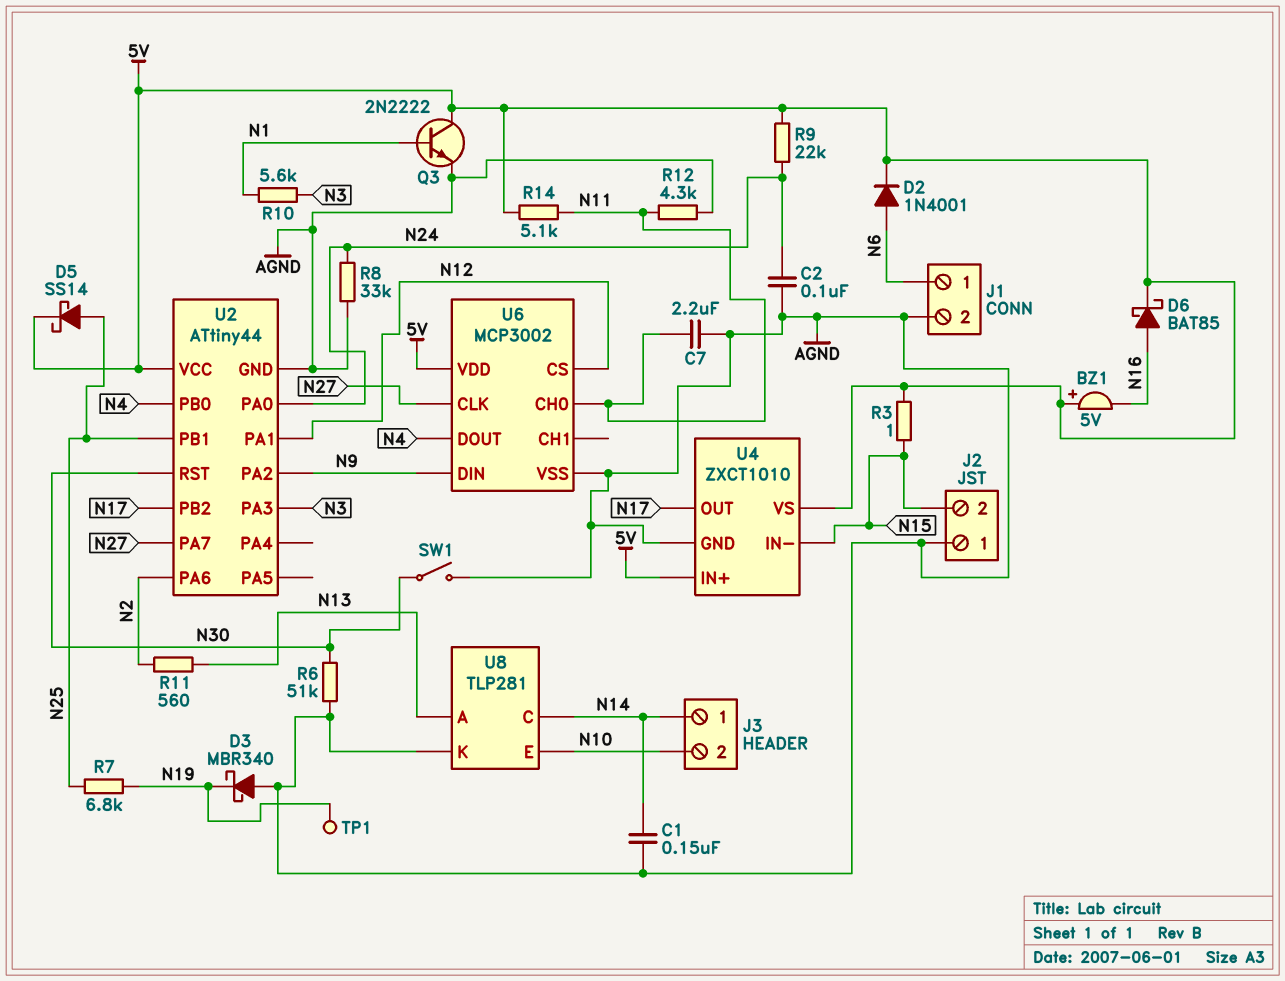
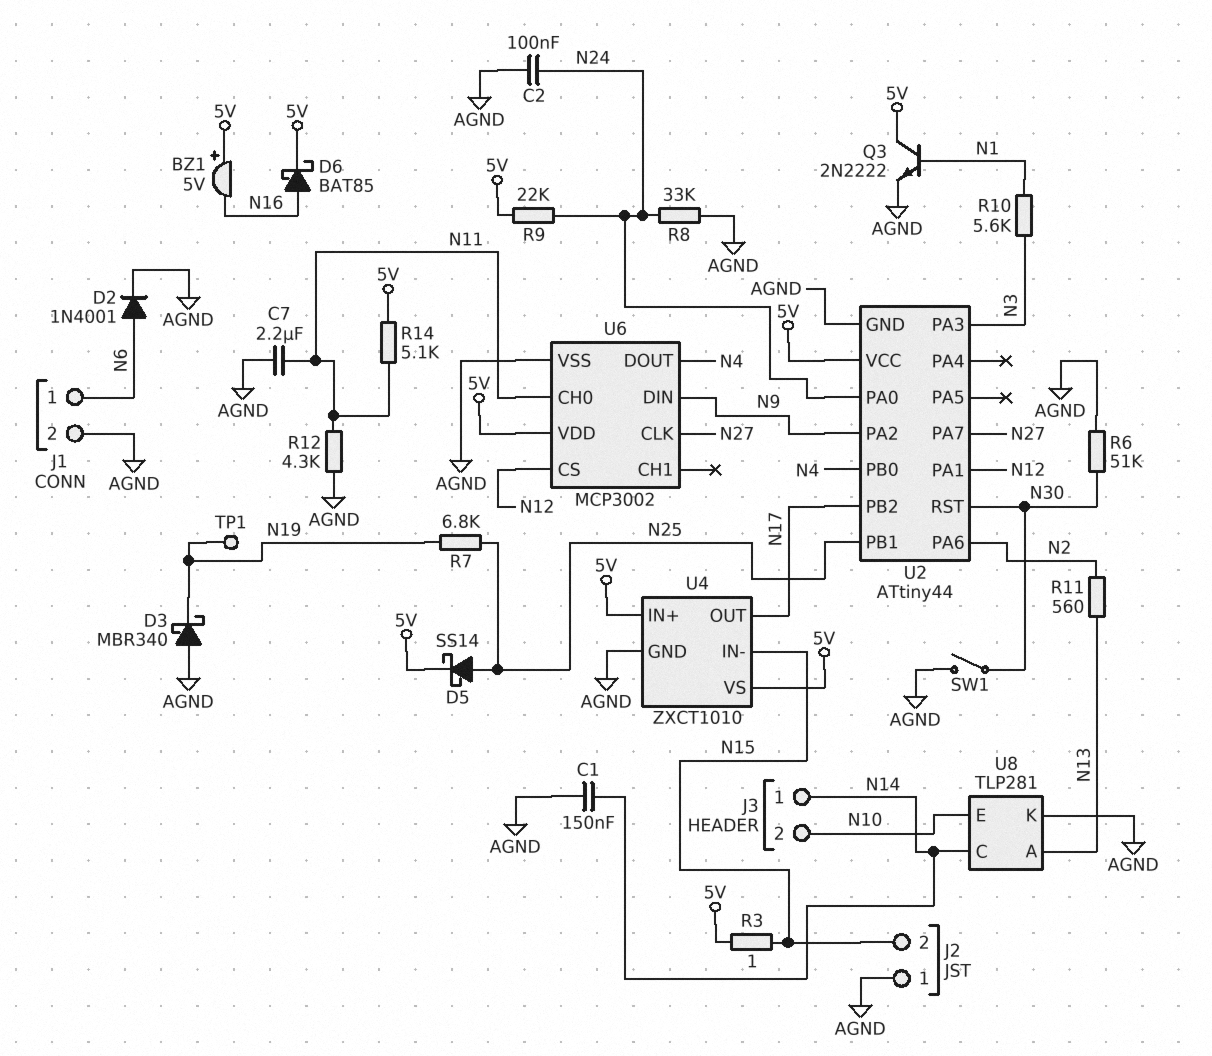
D2: diode 1N4001 (A N6, K 5V) -> diode 1N4001 (A N6, K AGND)

